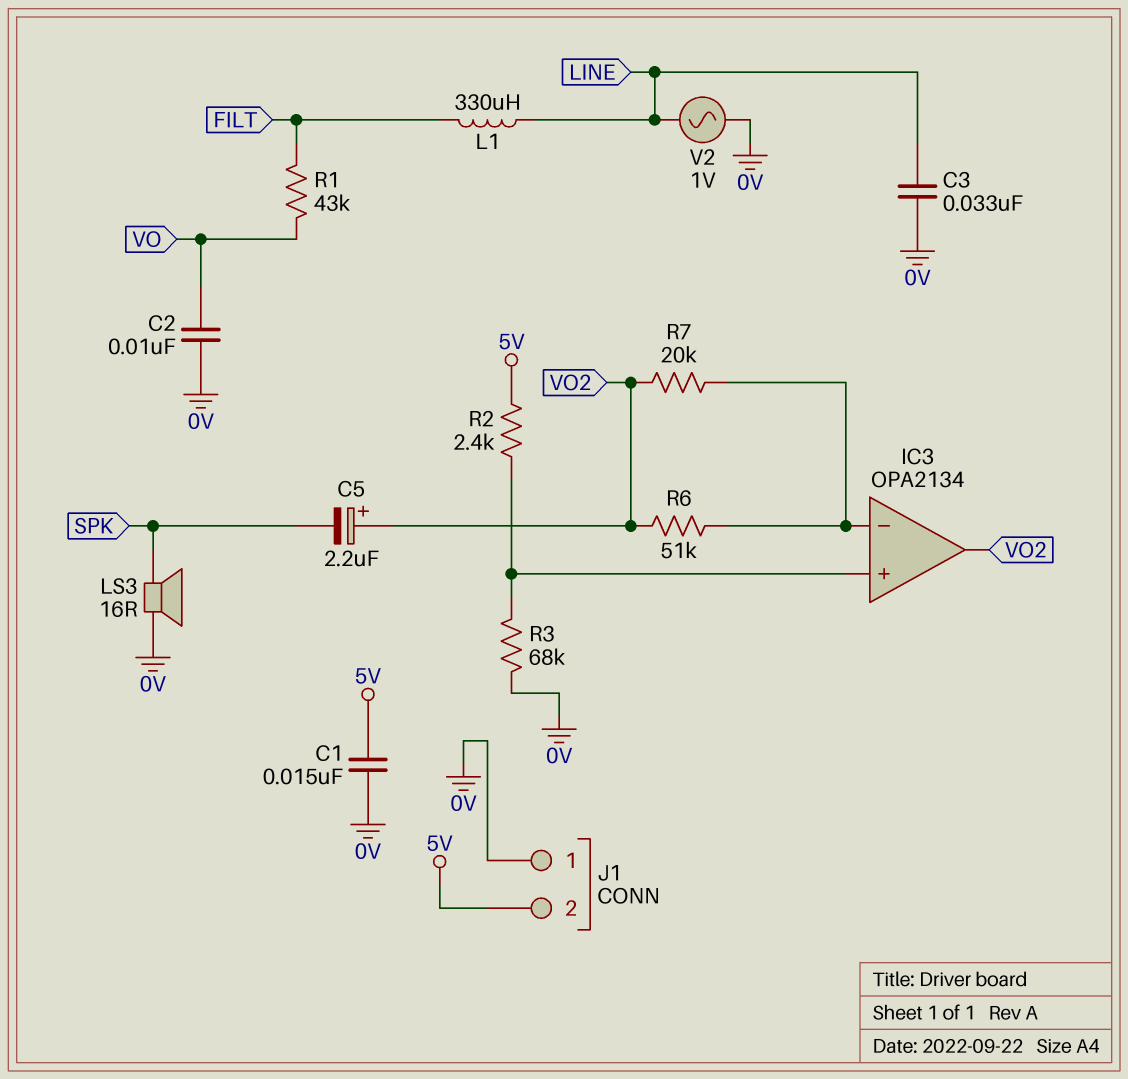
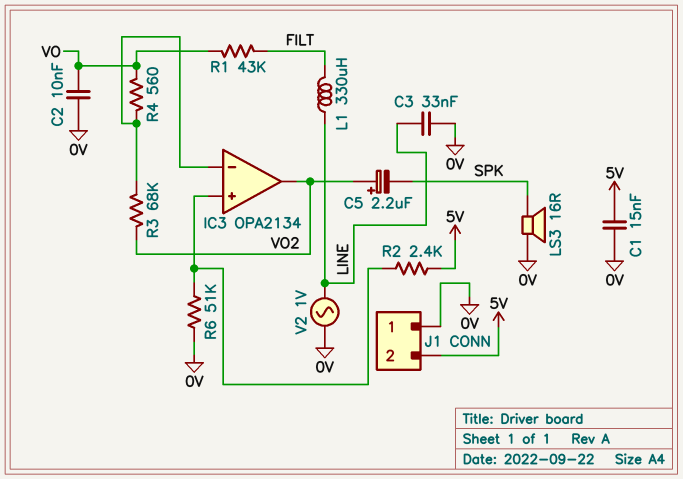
R3: 68k (0V, IC3/in+) -> 68k (IC3/in-, VO2)
R4: none -> 560 (IC3/in-, VO)
R6: 51k (IC3/in-, VO2) -> 51k (0V, IC3/in+)
R7: 20k (IC3/in-, VO2) -> none

